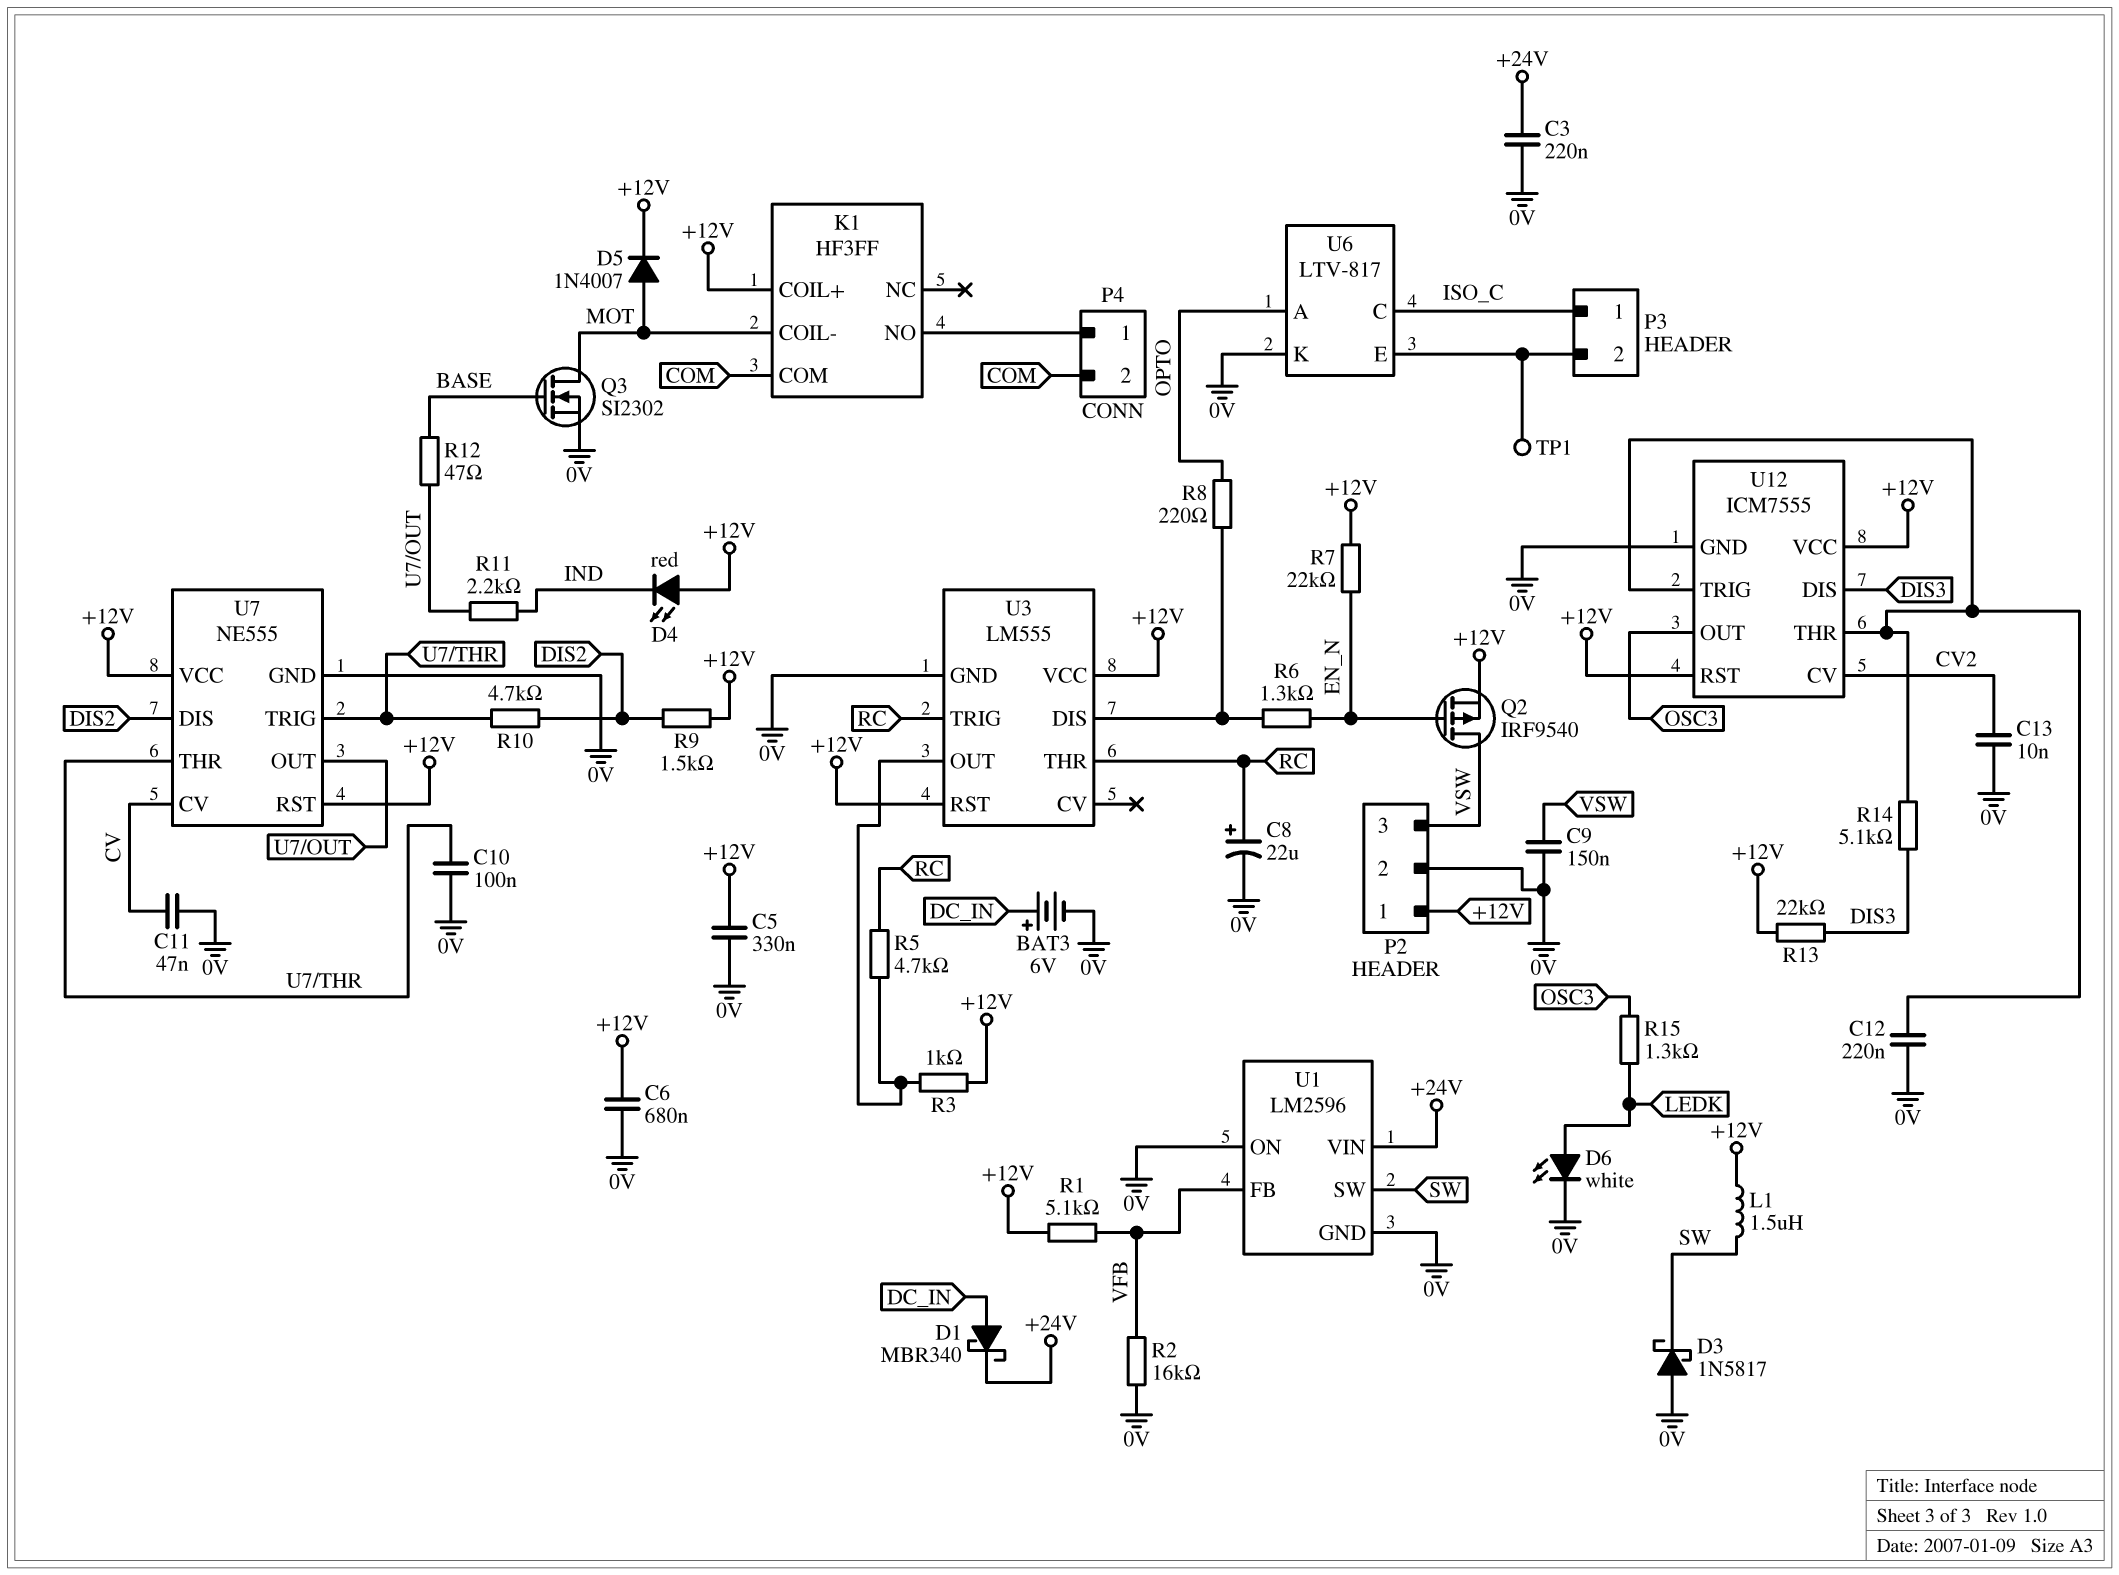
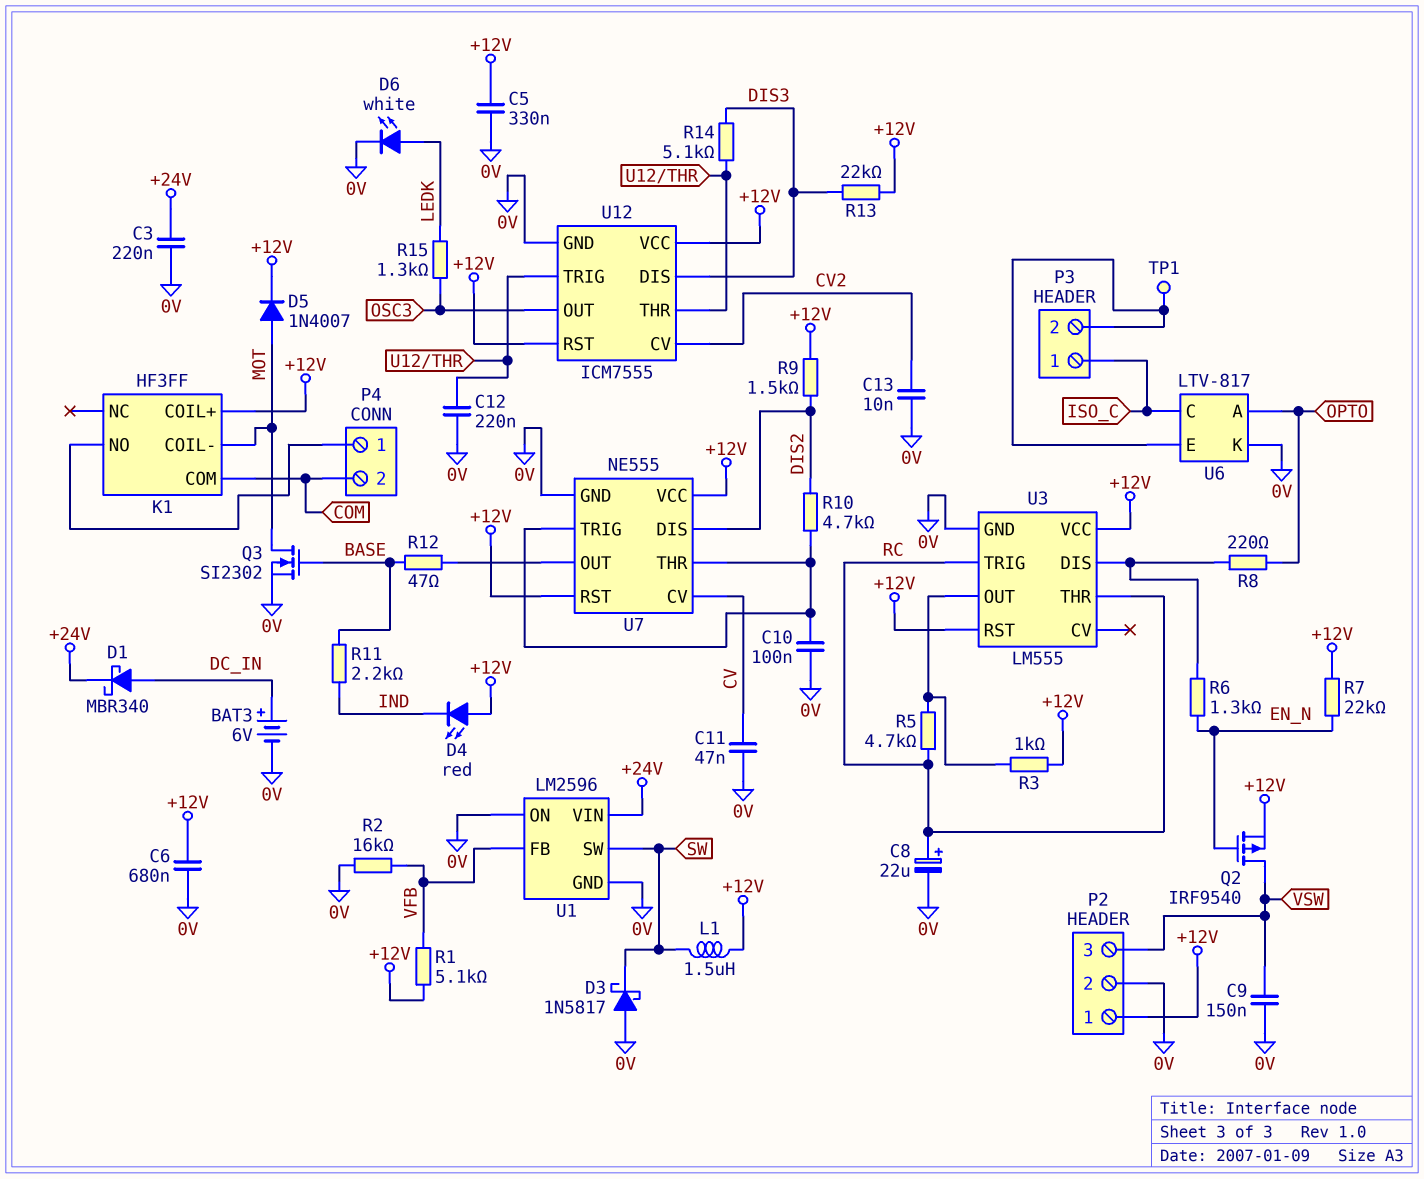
R11: 2.2k (IND, U7/OUT) -> 2.2k (BASE, IND)

